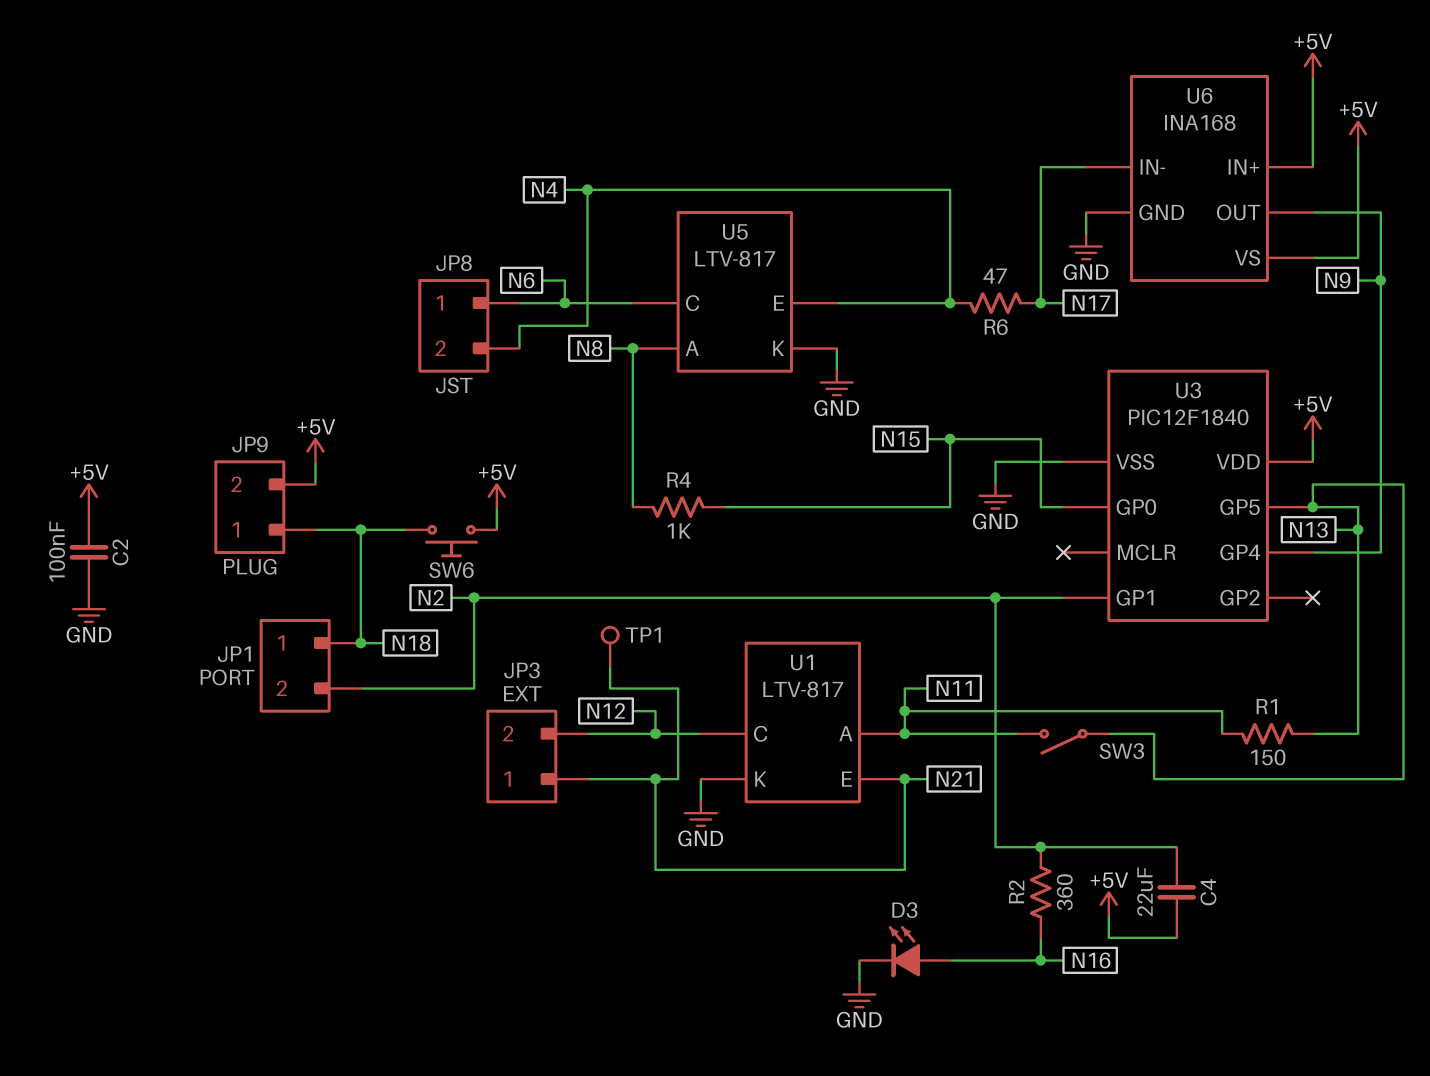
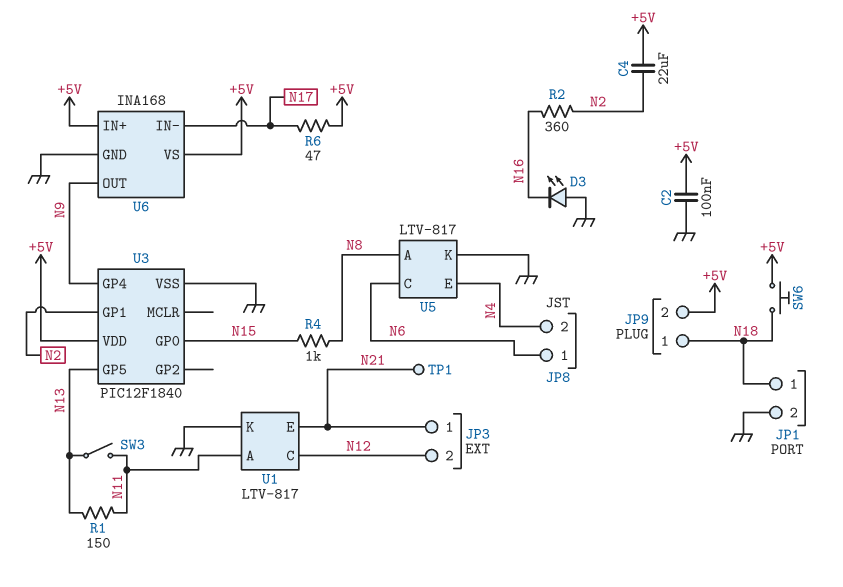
D3: LED (A N16, K GND) -> LED (A GND, K N16)
JP1 pin 2: N2 -> GND
R6: 47 (N4, N17) -> 47 (+5V, N17)

